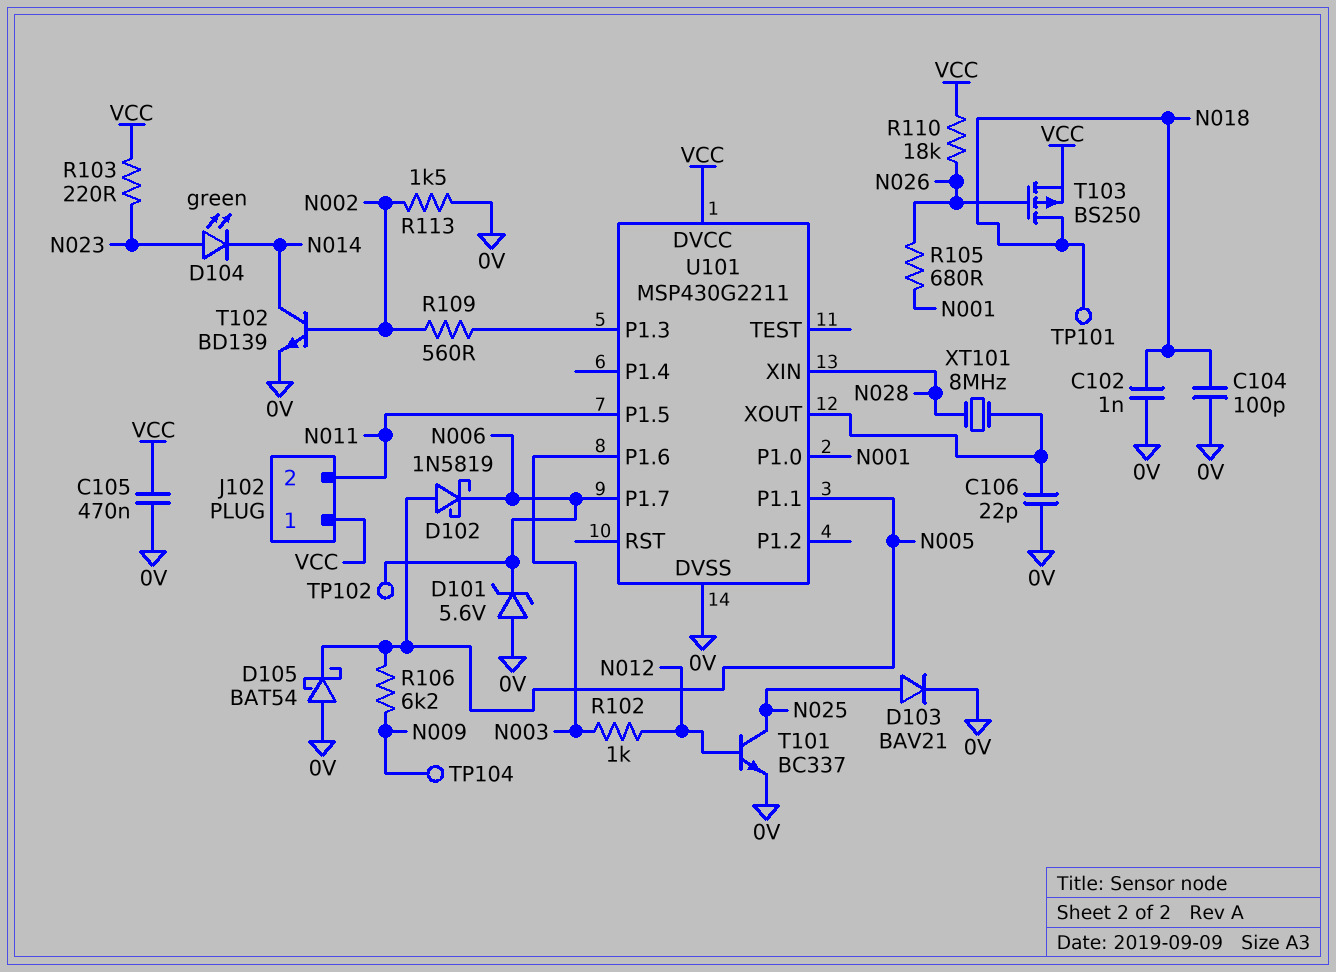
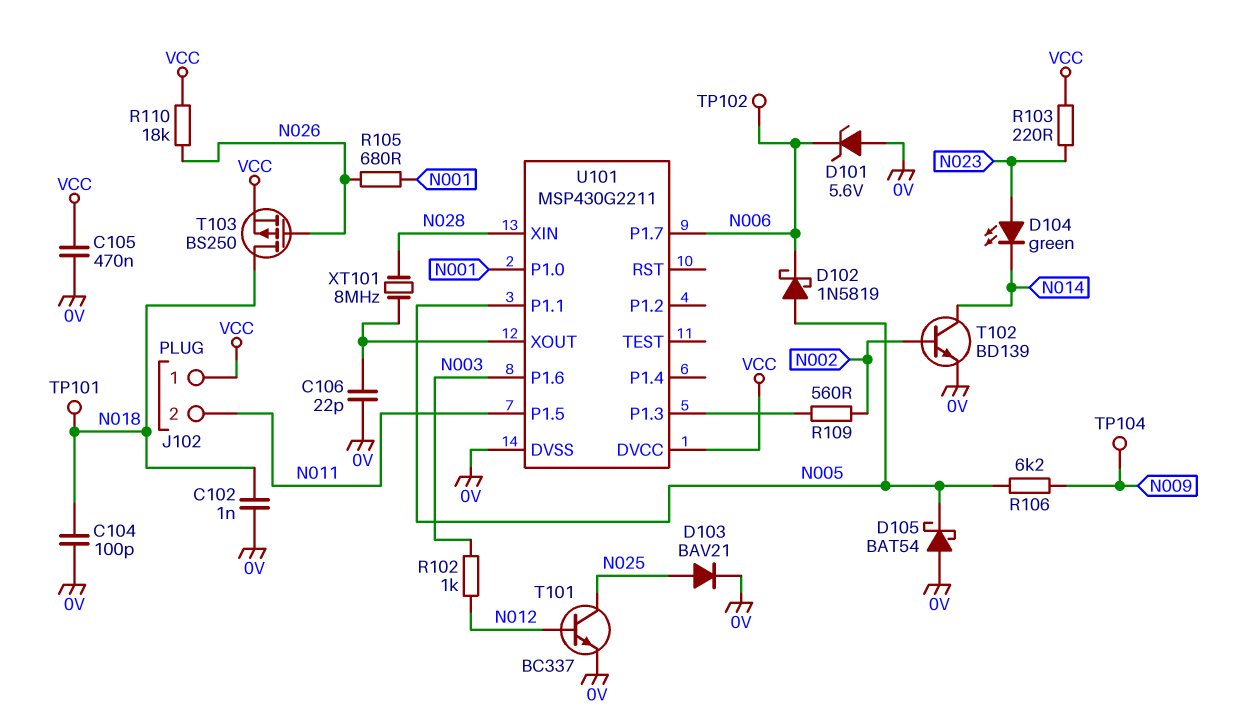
R113: 1.5k (0V, N002) -> none

